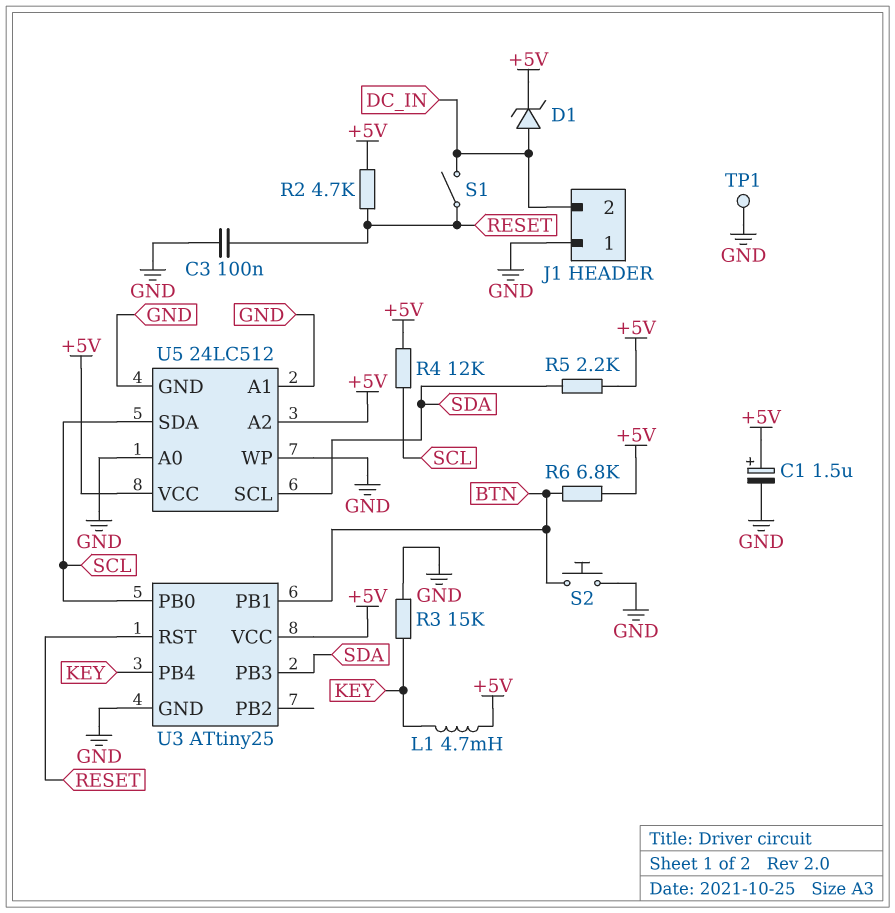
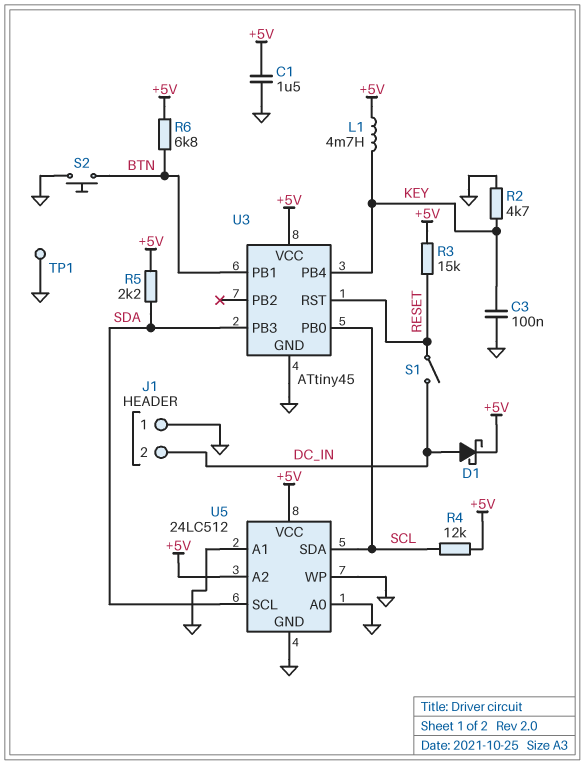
C1: 1.5uF (plus +5V, minus GND) -> 1.5uF (+5V, GND)
C3: 100nF (GND, RESET) -> 100nF (GND, KEY)
D1: zener (A DC_IN, K +5V) -> schottky (A DC_IN, K +5V)
R2: 4.7k (+5V, RESET) -> 4.7k (GND, KEY)
R3: 15k (GND, KEY) -> 15k (+5V, RESET)
U3: ATtiny25 -> ATtiny45

